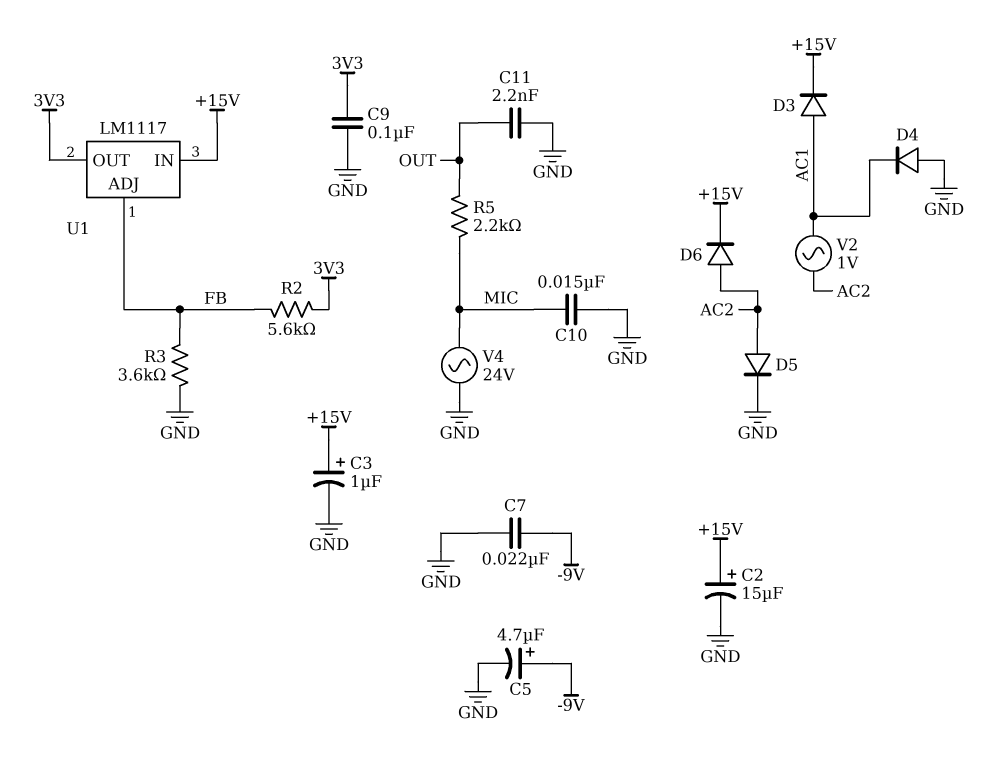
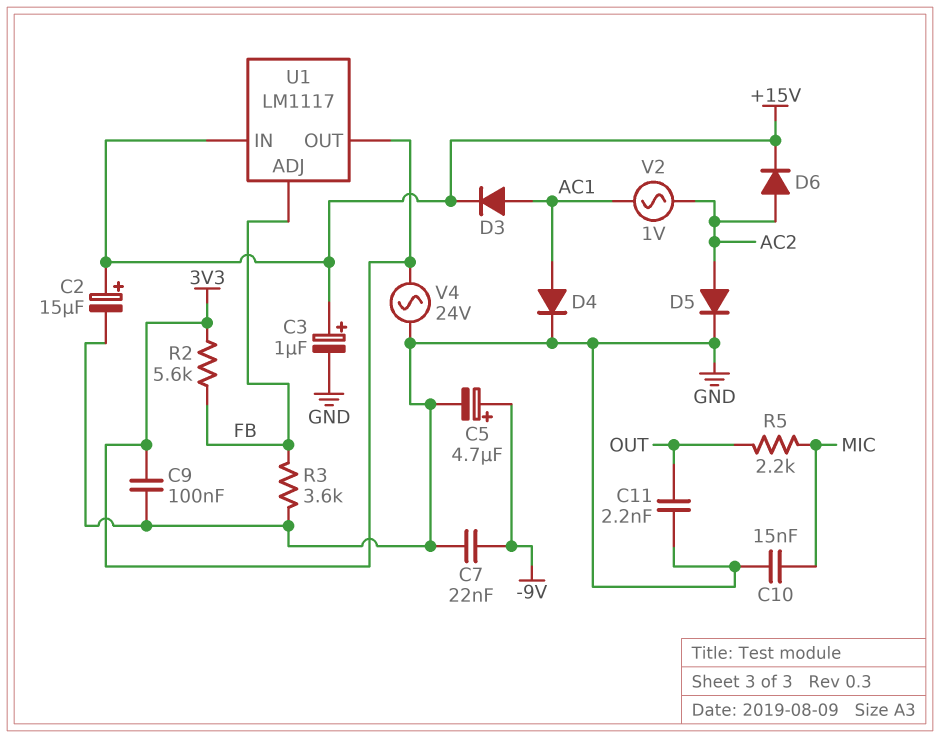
D4: diode (A GND, K AC1) -> diode (A AC1, K GND)
V4: AC 24V (GND, MIC) -> AC 24V (3V3, GND)

